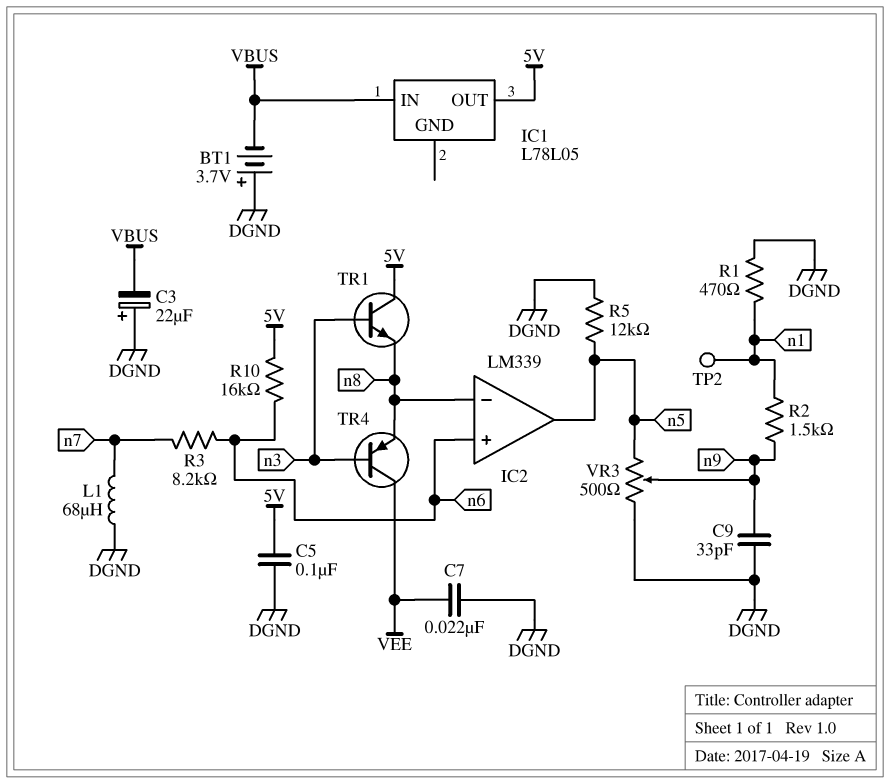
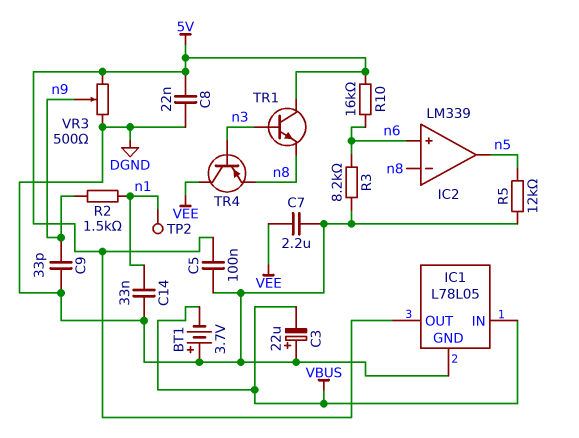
C7: 22nF (DGND, VEE) -> 2.2uF (DGND, VEE)
C8: none -> 22nF (5V, DGND)
C14: none -> 33nF (DGND, n1)
IC1 pin GND: none -> DGND
L1: 68uH (DGND, n7) -> none
R1: 470 (DGND, n1) -> none
R3: 8.2k (n6, n7) -> 8.2k (DGND, n6)
VR3: 500 (DGND, n5, wiper n9) -> 500 (5V, DGND, wiper n9)

